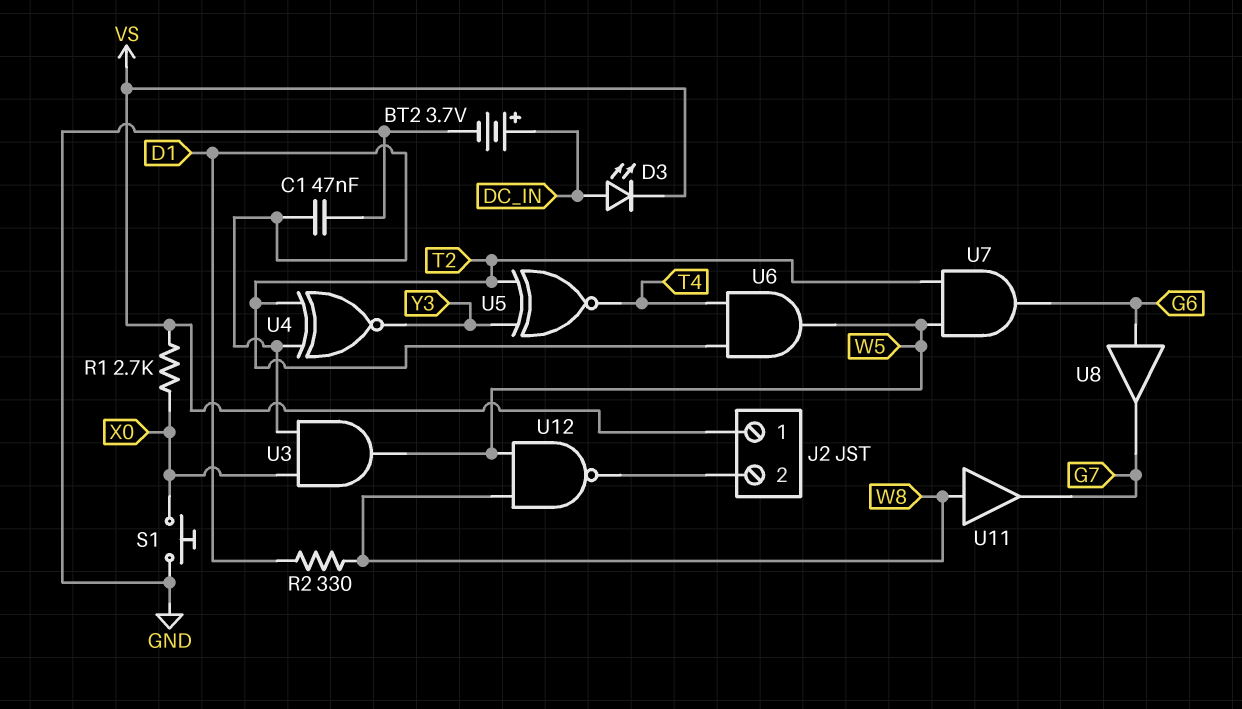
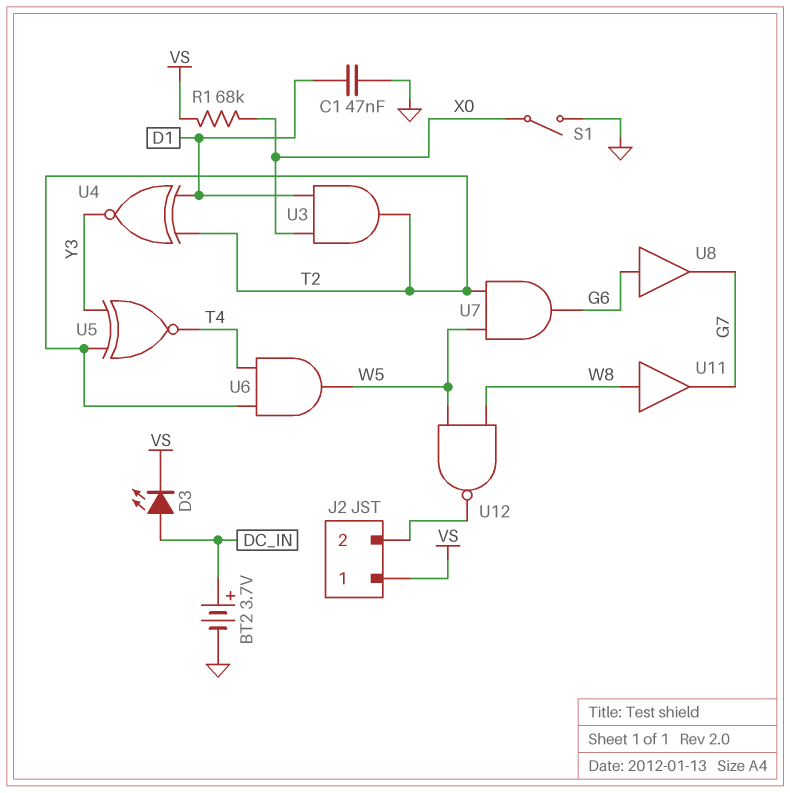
R1: 2.7k (VS, X0) -> 68k (VS, X0)
R2: 330 (D1, W8) -> none
S1: button (GND, X0) -> switch (GND, X0)
U3: AND (in D1, in X0, out W5) -> AND (in D1, in X0, out T2)

